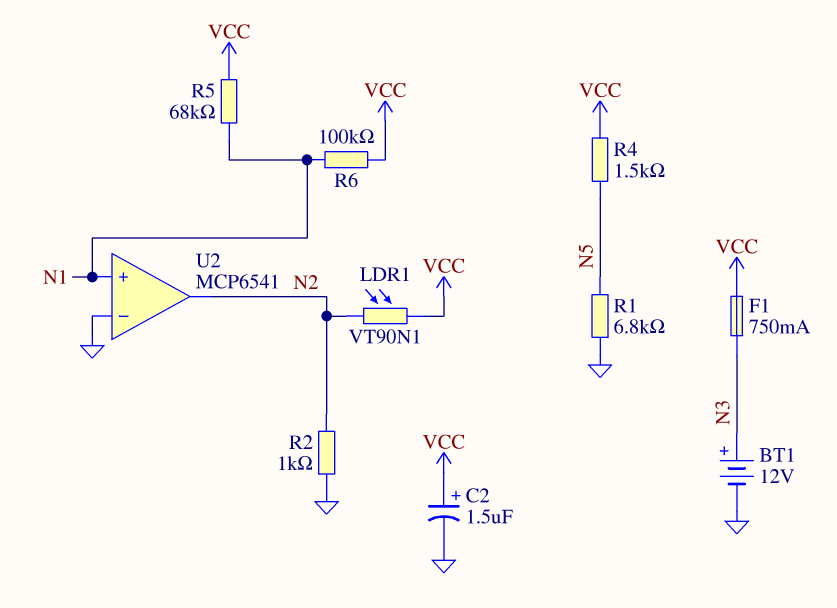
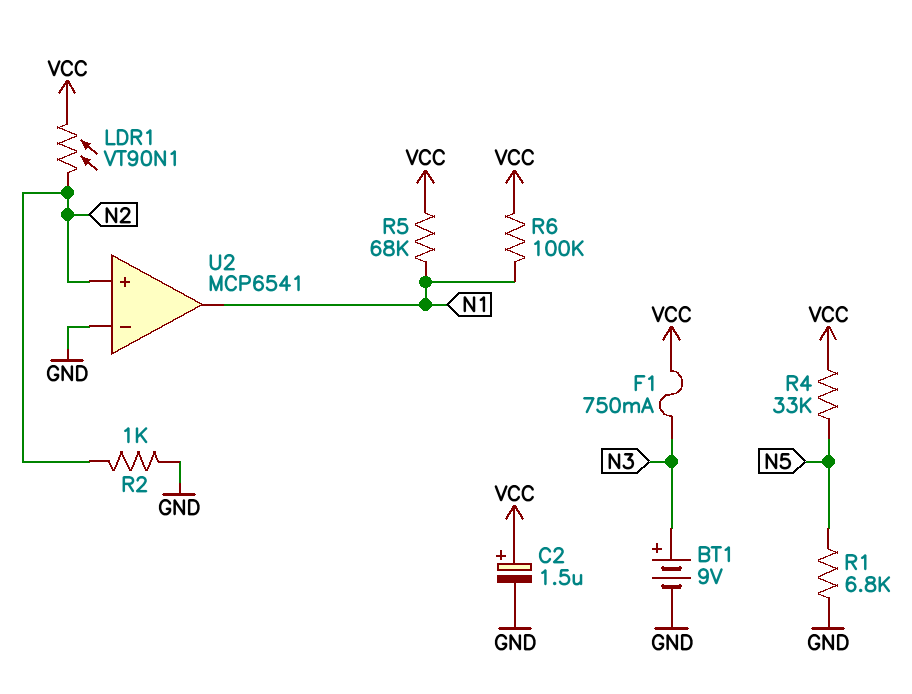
BT1: 12V (plus N3, minus GND) -> 9V (plus N3, minus GND)
R4: 1.5k (N5, VCC) -> 33k (N5, VCC)
U2 pin in+: N1 -> N2
U2 pin out: N2 -> N1

